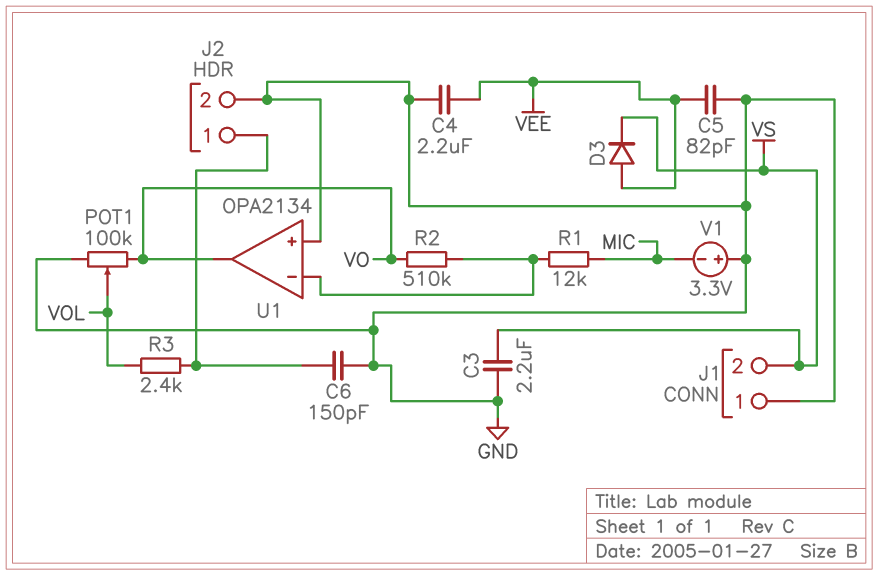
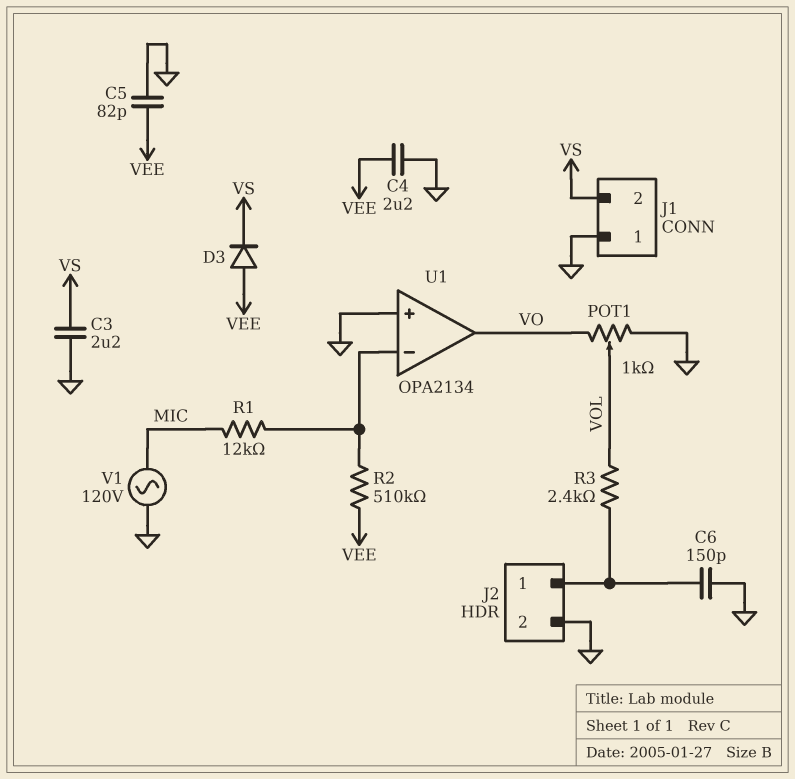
POT1: 100k (GND, VO, wiper VOL) -> 1k (GND, VO, wiper VOL)
R2: 510k (U1/in-, VO) -> 510k (U1/in-, VEE)
V1: 3.3V (plus GND, minus MIC) -> AC 120V (GND, MIC)

